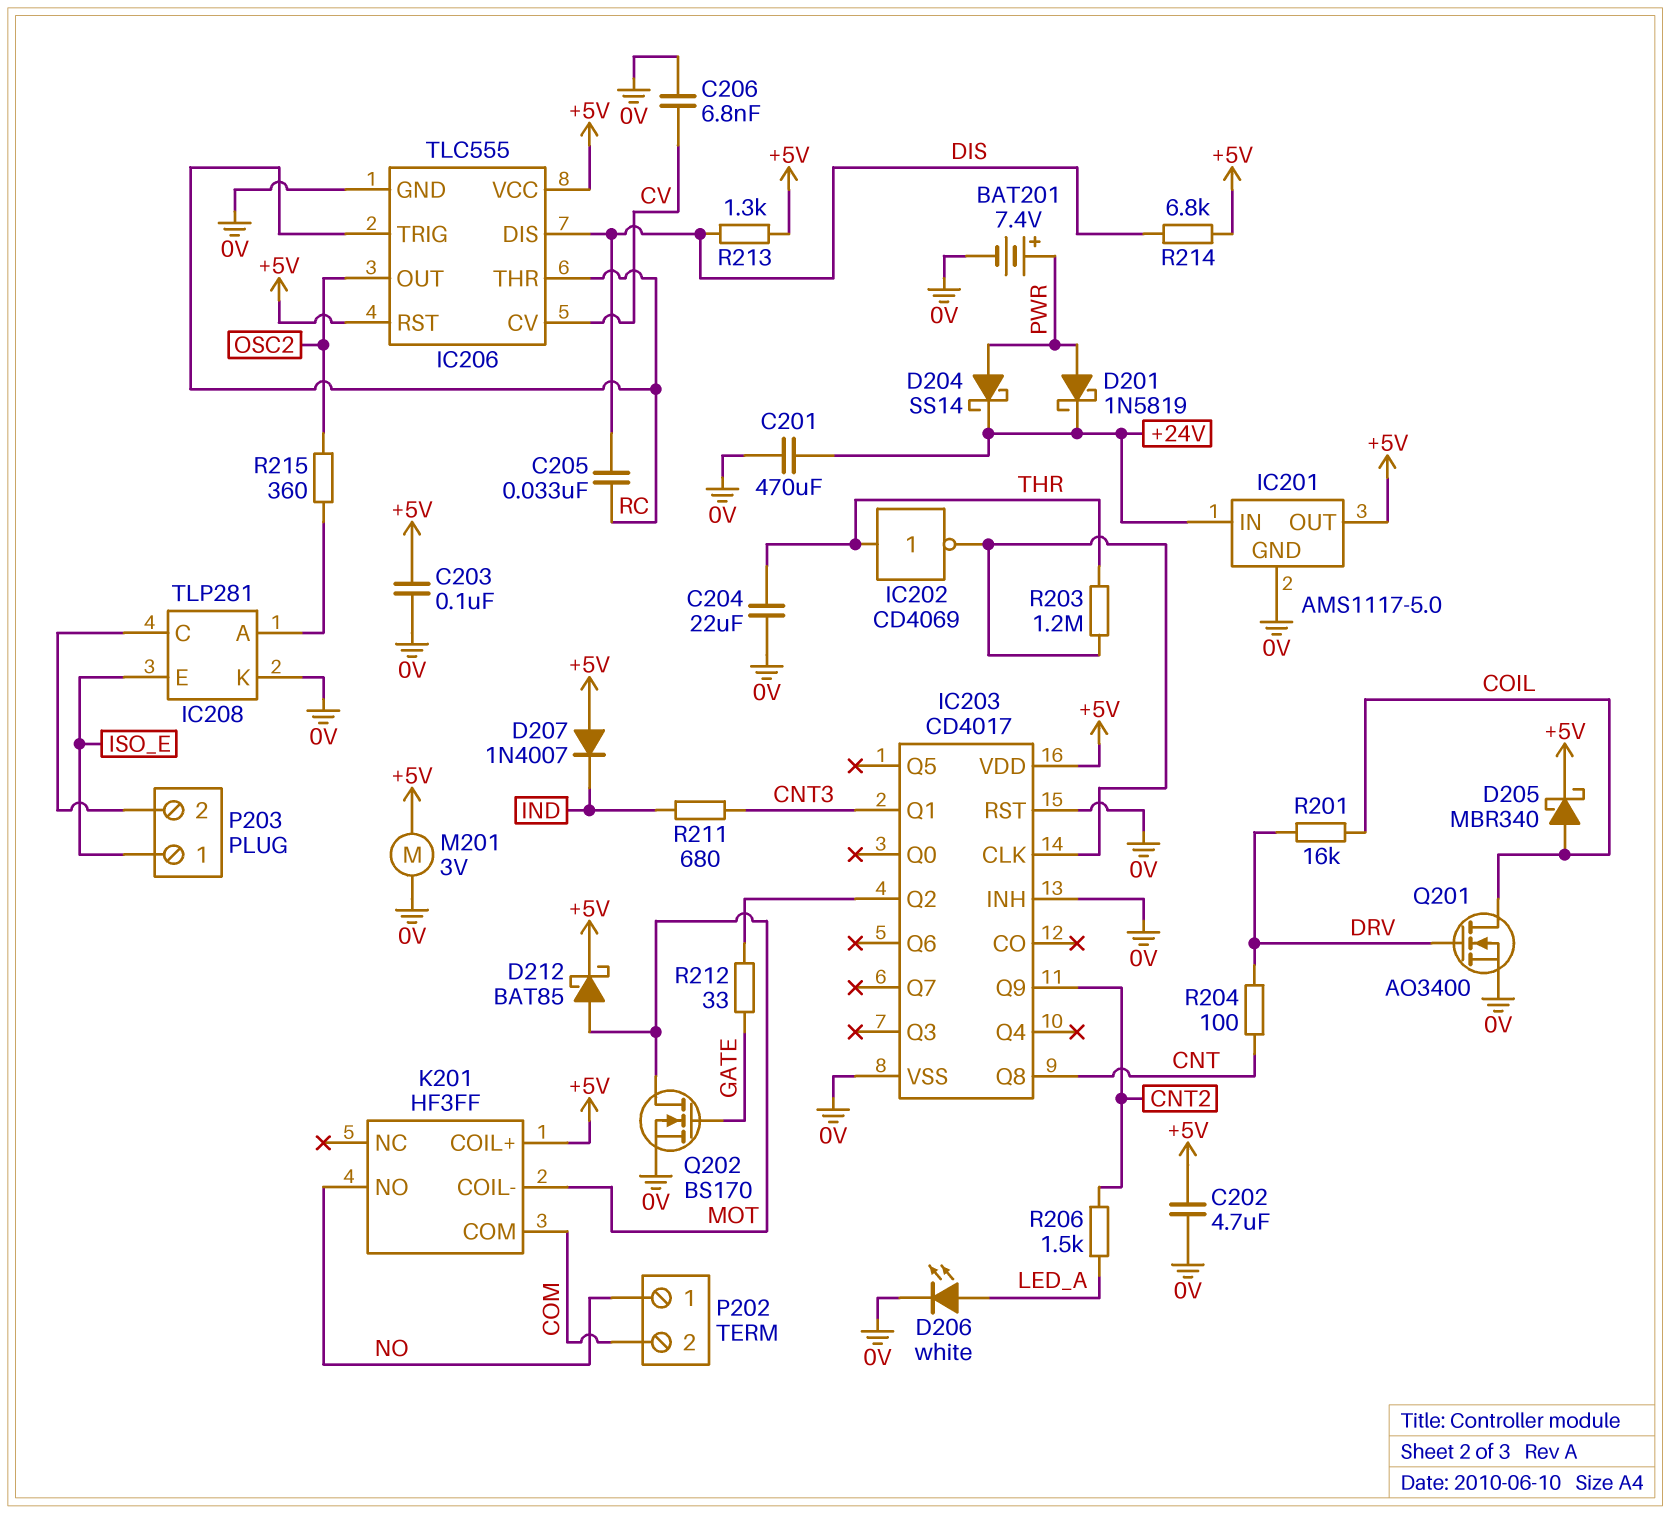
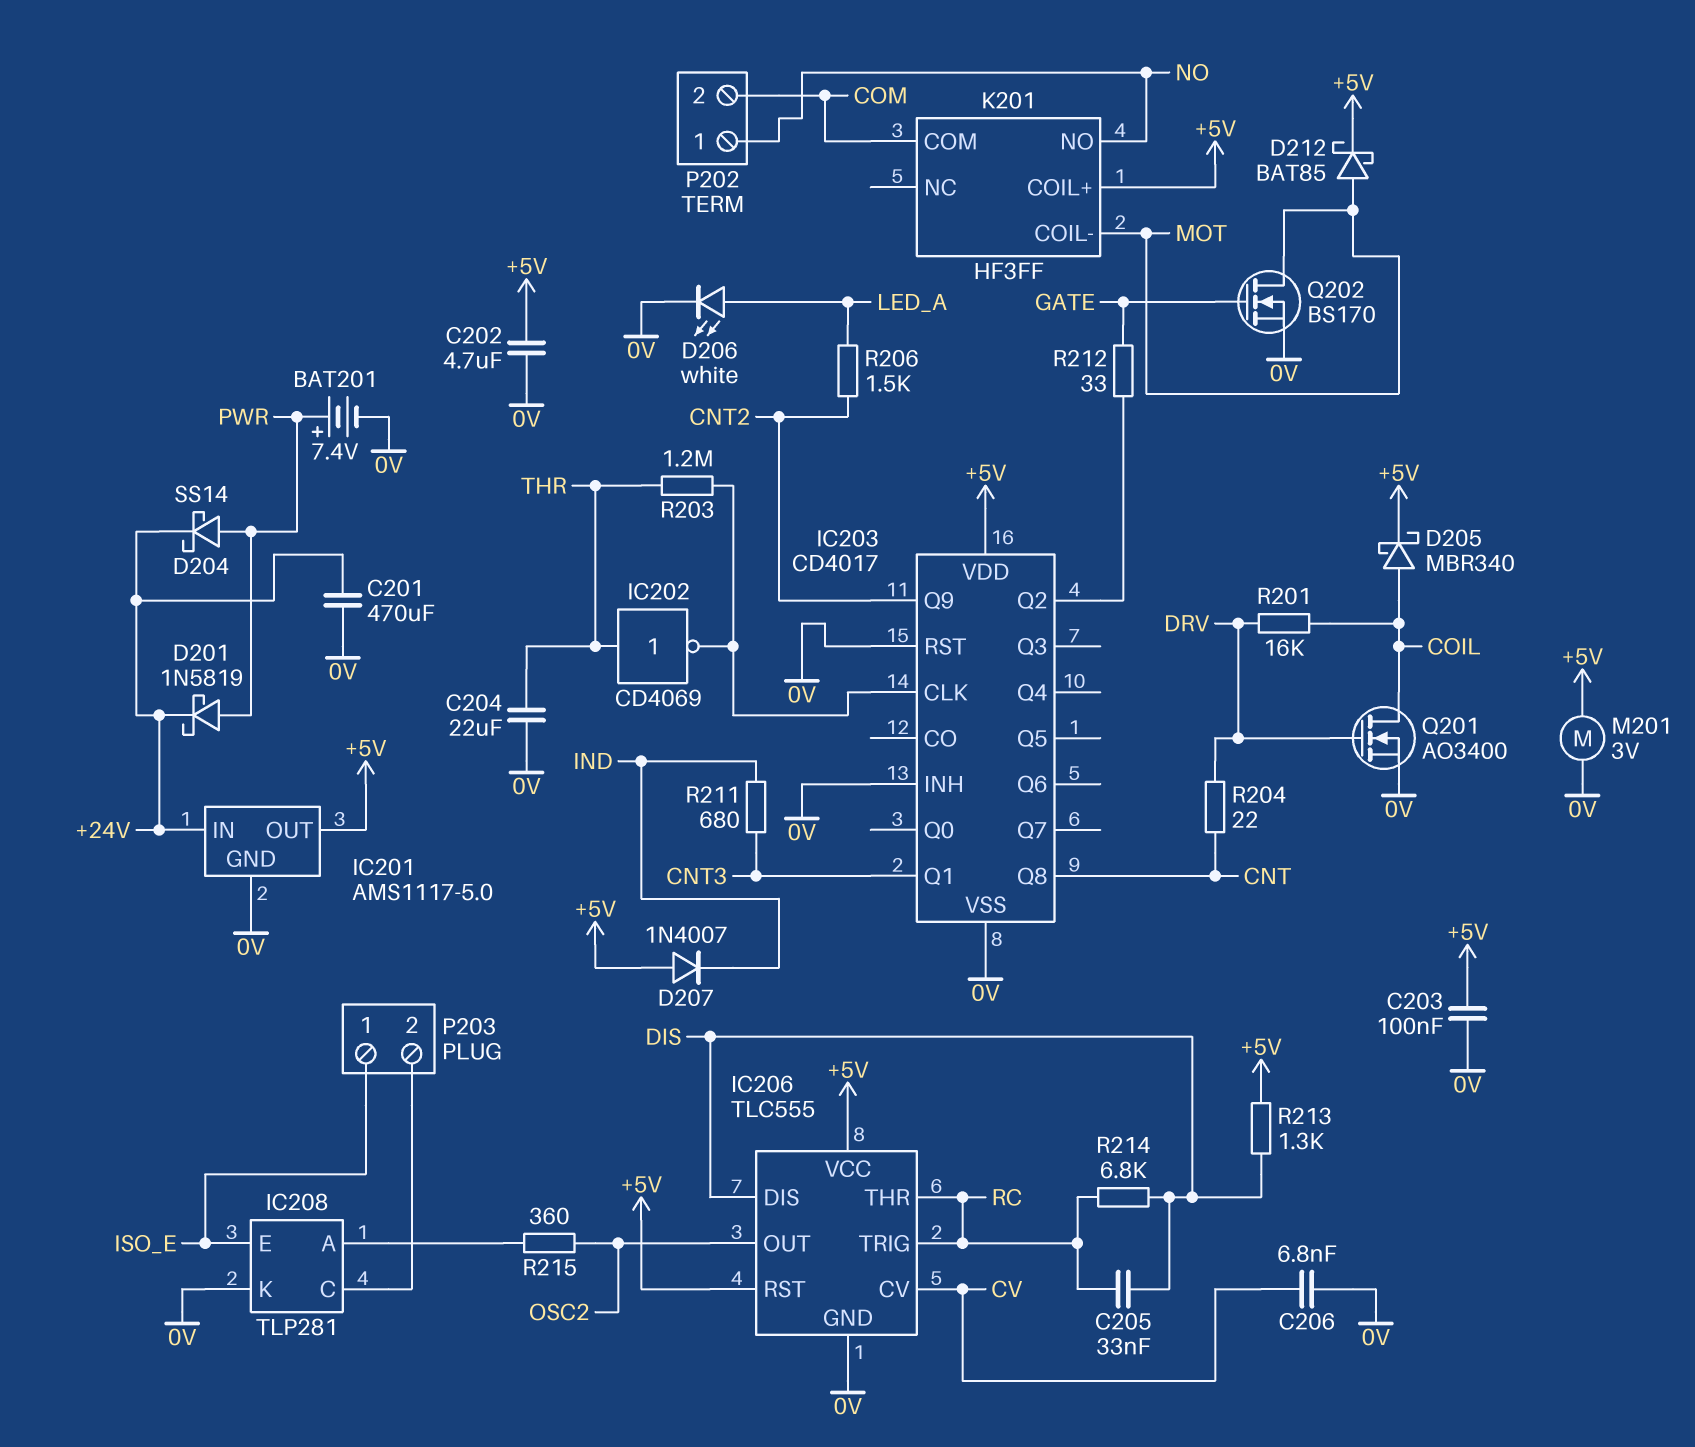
R204: 100 (CNT, DRV) -> 22 (CNT, DRV)
R214: 6.8k (+5V, DIS) -> 6.8k (DIS, RC)

